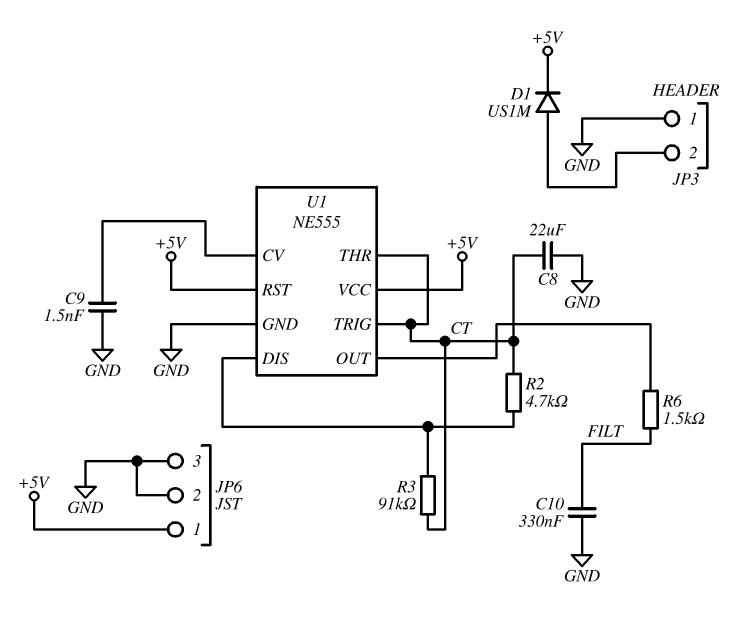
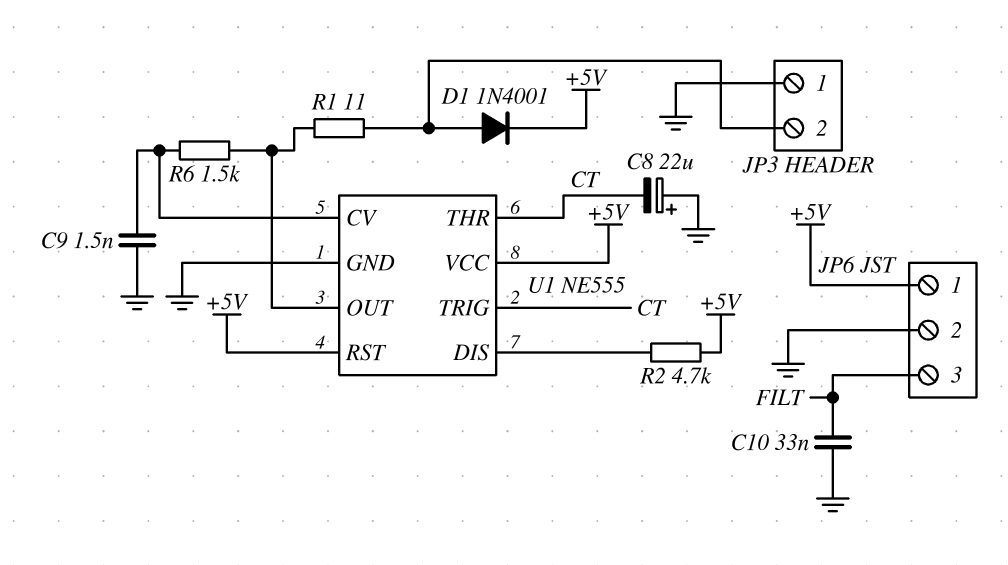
C8: 22uF (CT, GND) -> 22uF (plus GND, minus CT)
C10: 330nF (FILT, GND) -> 33nF (FILT, GND)
D1: diode US1M (A JP3/2, K +5V) -> diode 1N4001 (A JP3/2, K +5V)
JP6 pin 3: GND -> FILT
R1: none -> 11 (JP3/2, U1/OUT)
R2: 4.7k (CT, U1/DIS) -> 4.7k (+5V, U1/DIS)
R3: 91k (CT, U1/DIS) -> none
R6: 1.5k (FILT, U1/OUT) -> 1.5k (U1/CV, U1/OUT)

